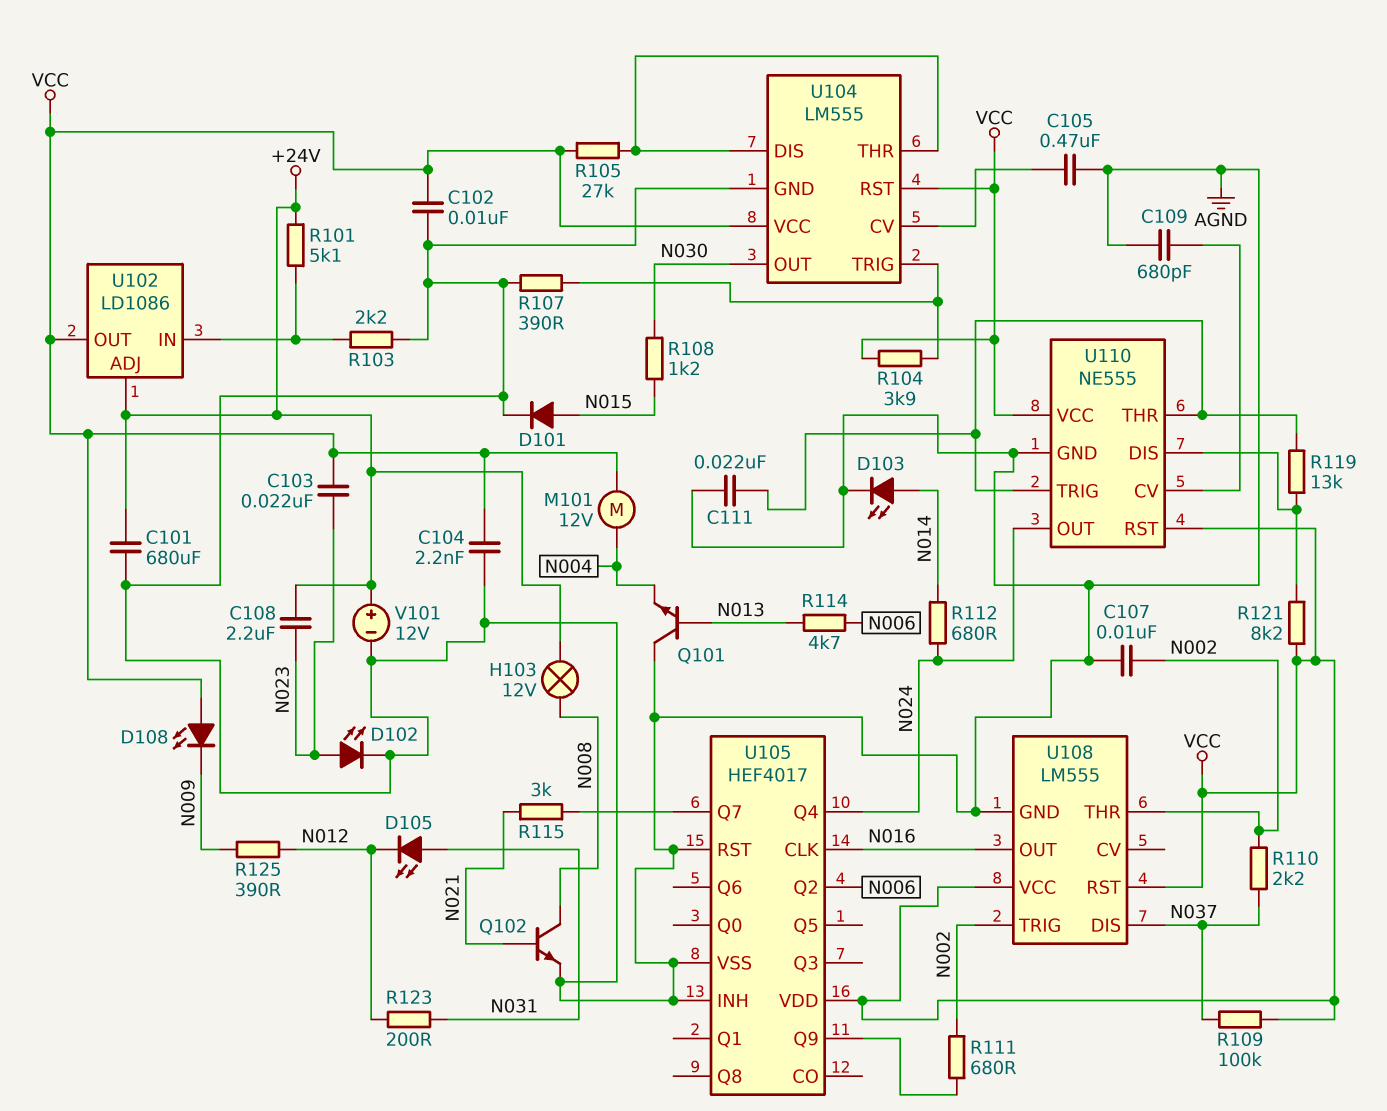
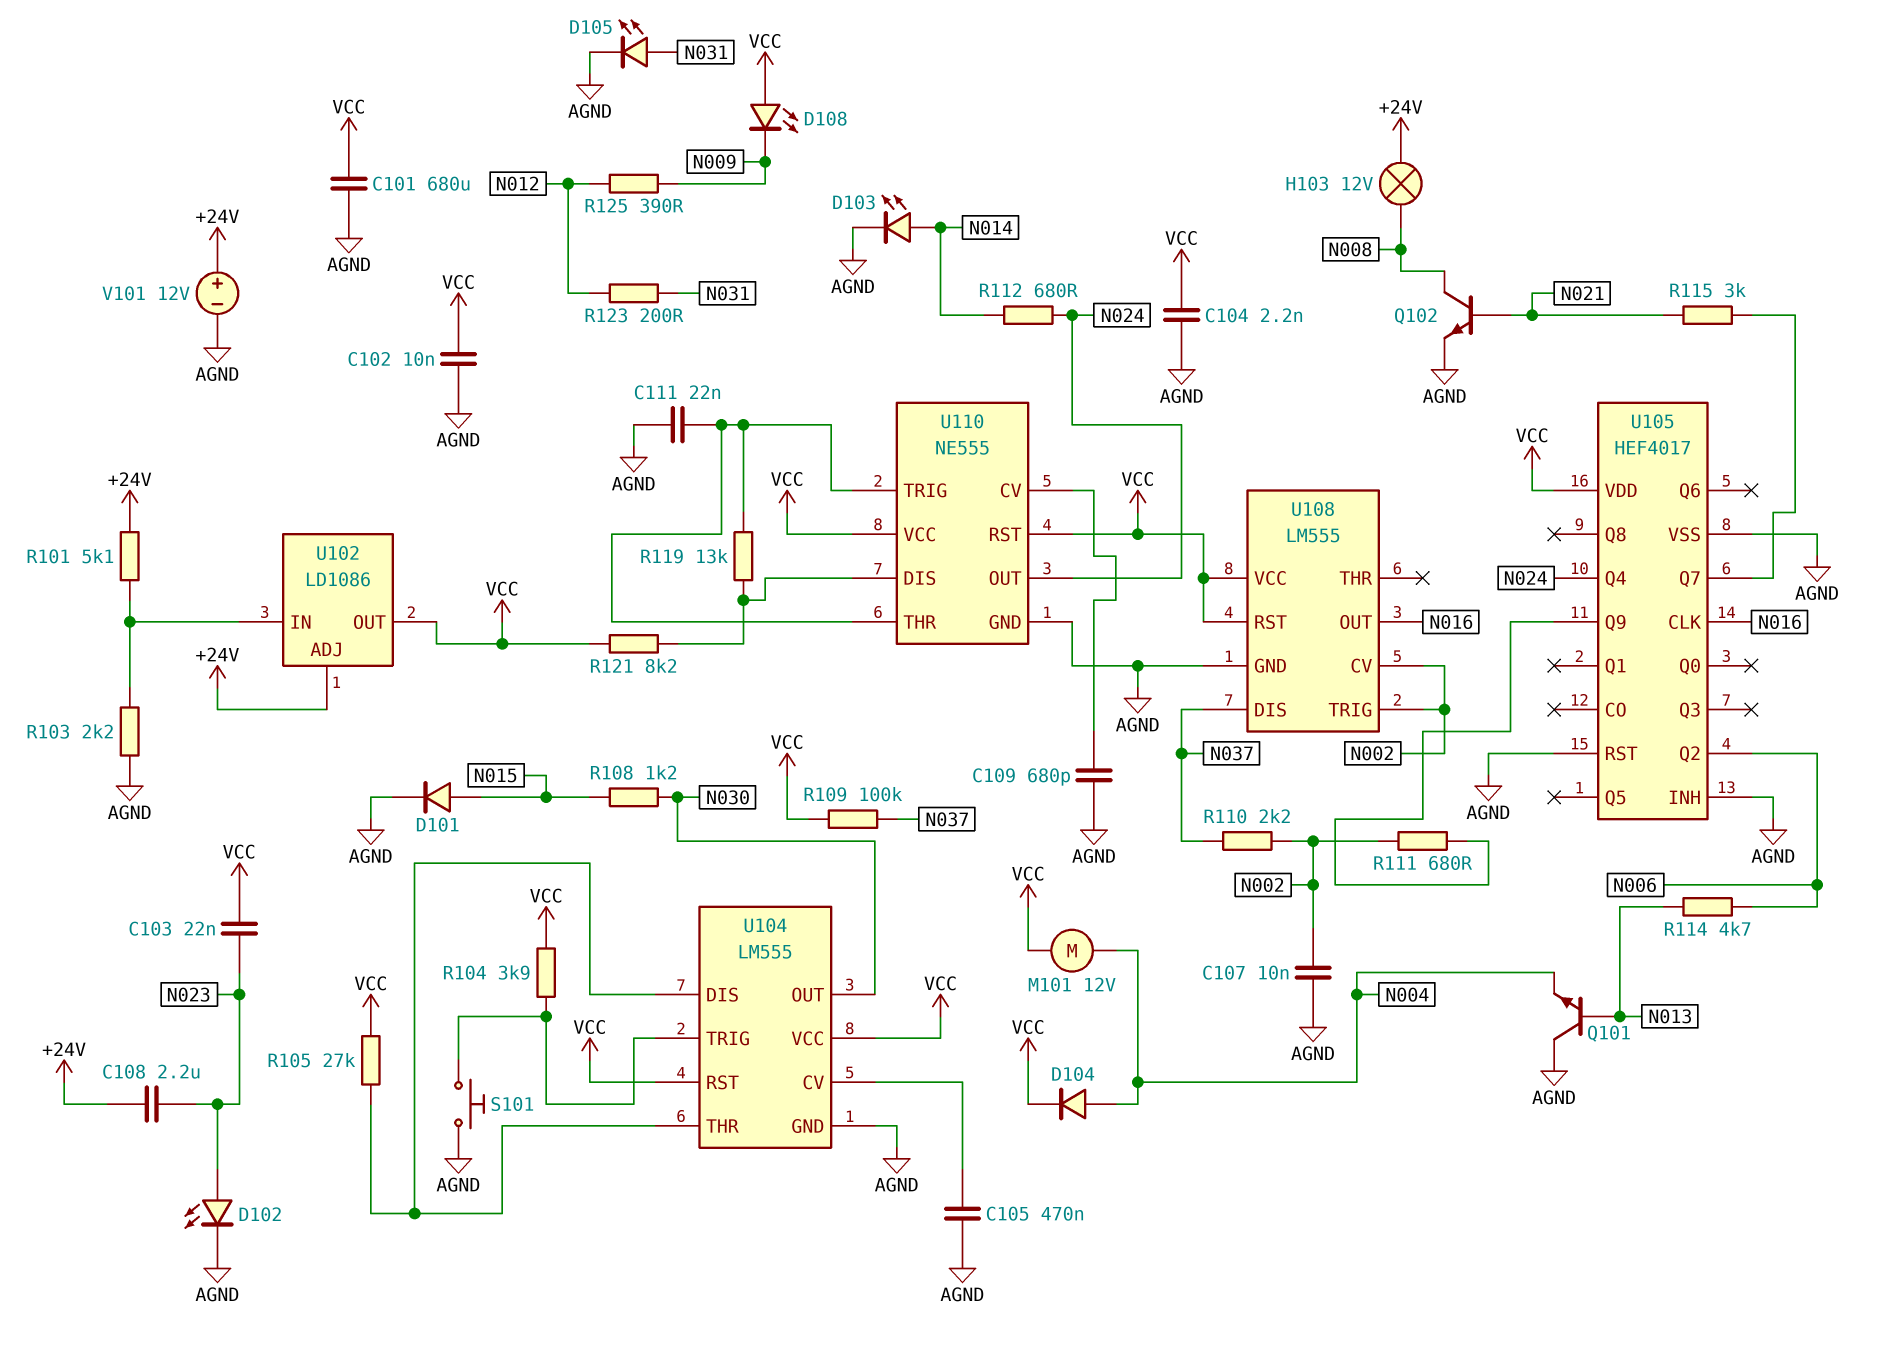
C101: 680uF (+24V, AGND) -> 680uF (AGND, VCC)
D104: none -> diode (A N004, K VCC)
D105: LED (A N031, K N012) -> LED (A N031, K AGND)
R107: 390 (AGND, U104/TRIG) -> none
S101: none -> button (AGND, U104/TRIG)
U108 pin CV: none -> N002
U108 pin THR: N002 -> none

